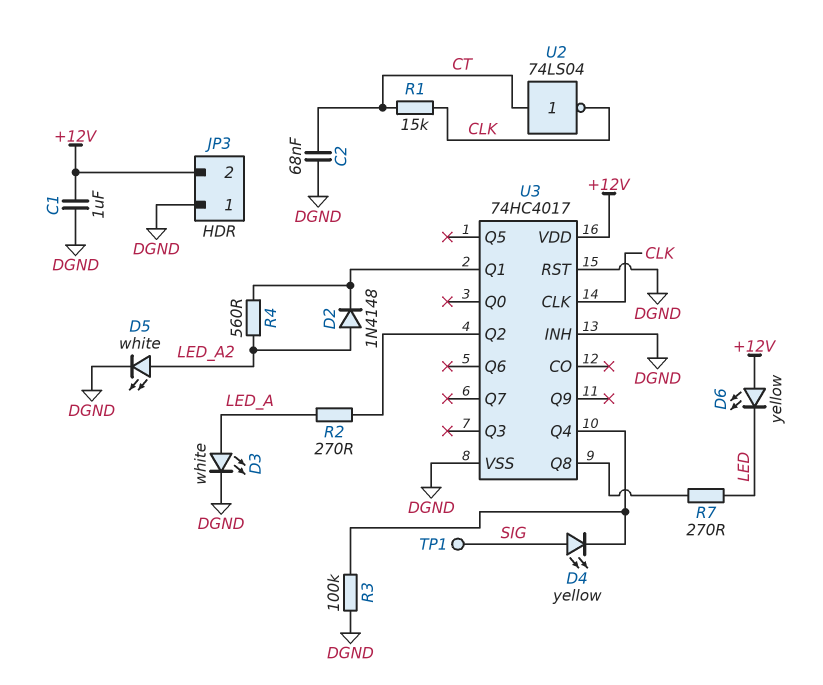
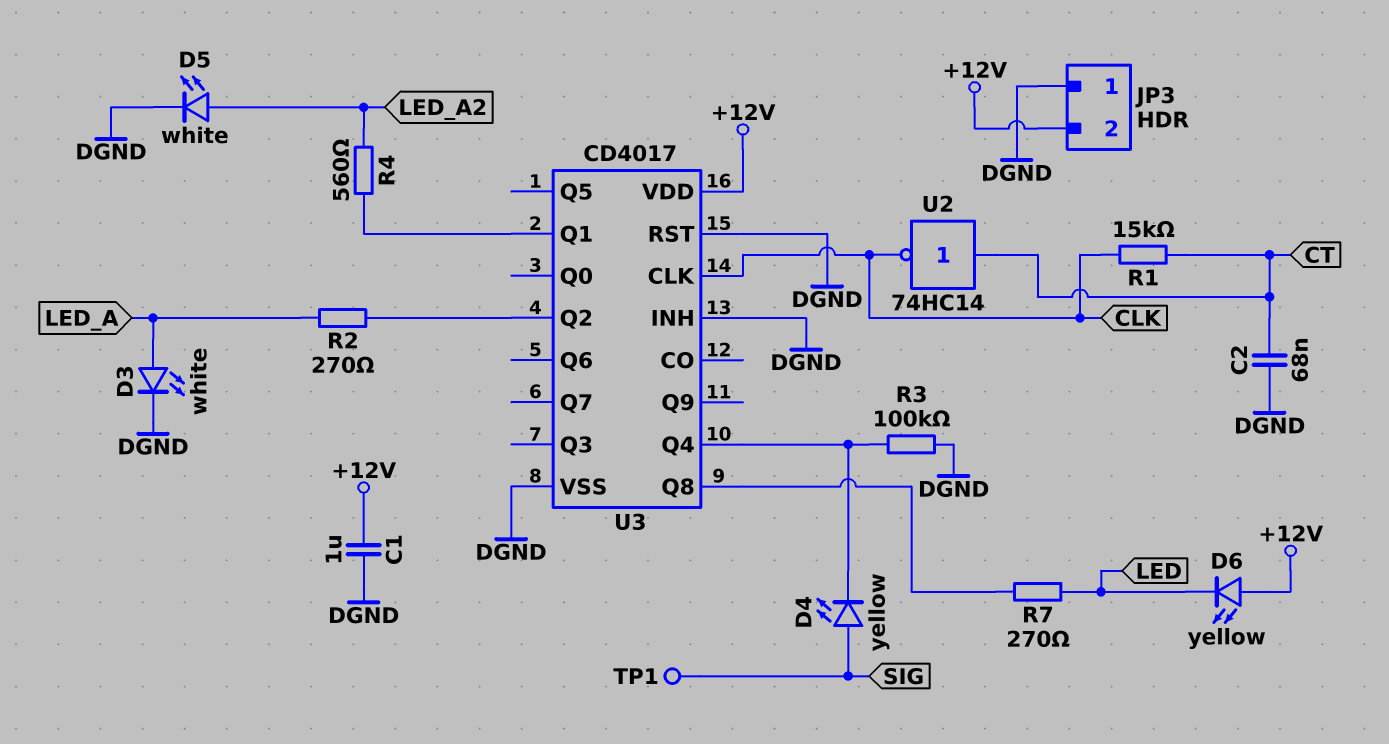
D2: diode 1N4148 (A LED_A2, K U3/Q1) -> none
U2: NOT 74LS04 (in CT, out CLK) -> NOT 74HC14 (in CT, out CLK)
U3: 74HC4017 -> CD4017

